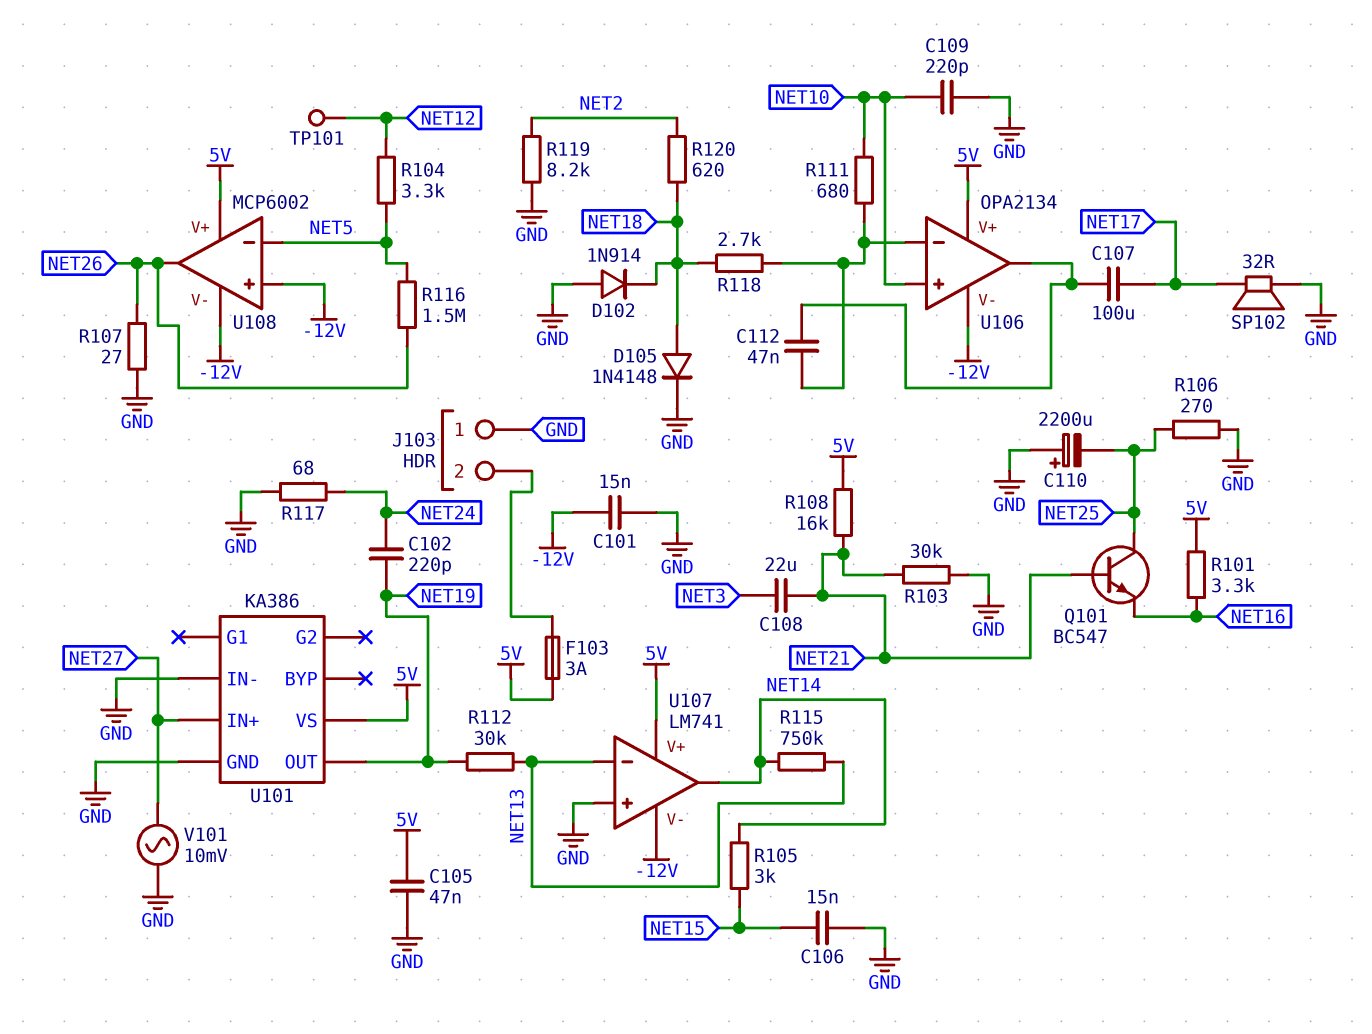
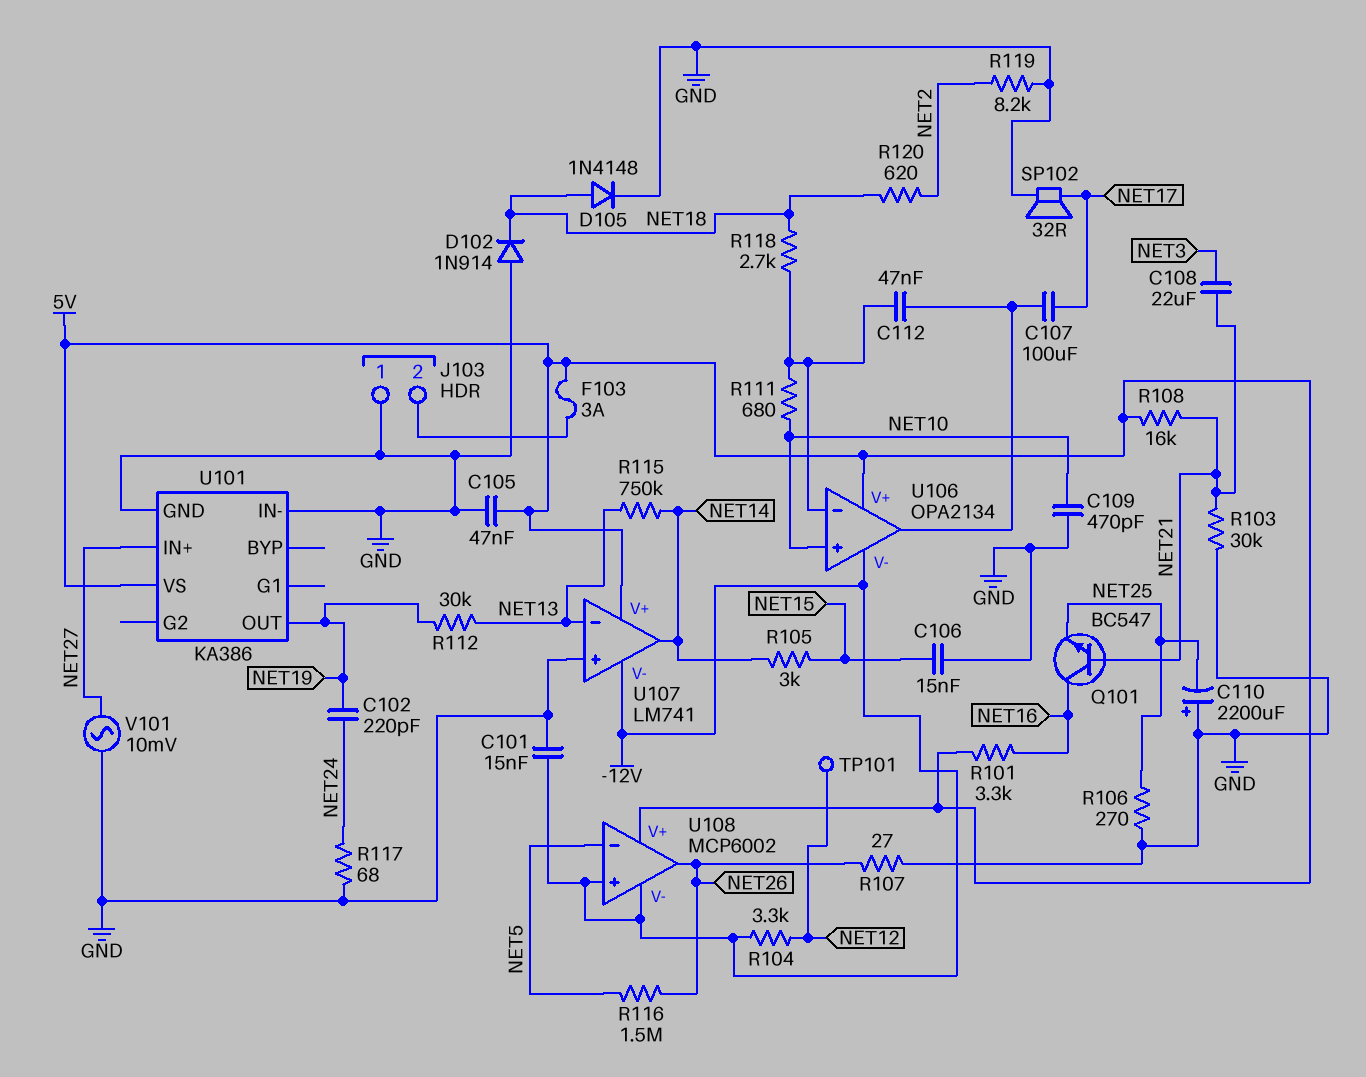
C109: 220pF (GND, NET10) -> 470pF (GND, NET10)
Q101: NPN BC547 (B NET21, C NET25, E NET16) -> NPN BC547 (B NET21, C NET16, E NET25)
R104: 3.3k (NET5, NET12) -> 3.3k (-12V, NET12)

